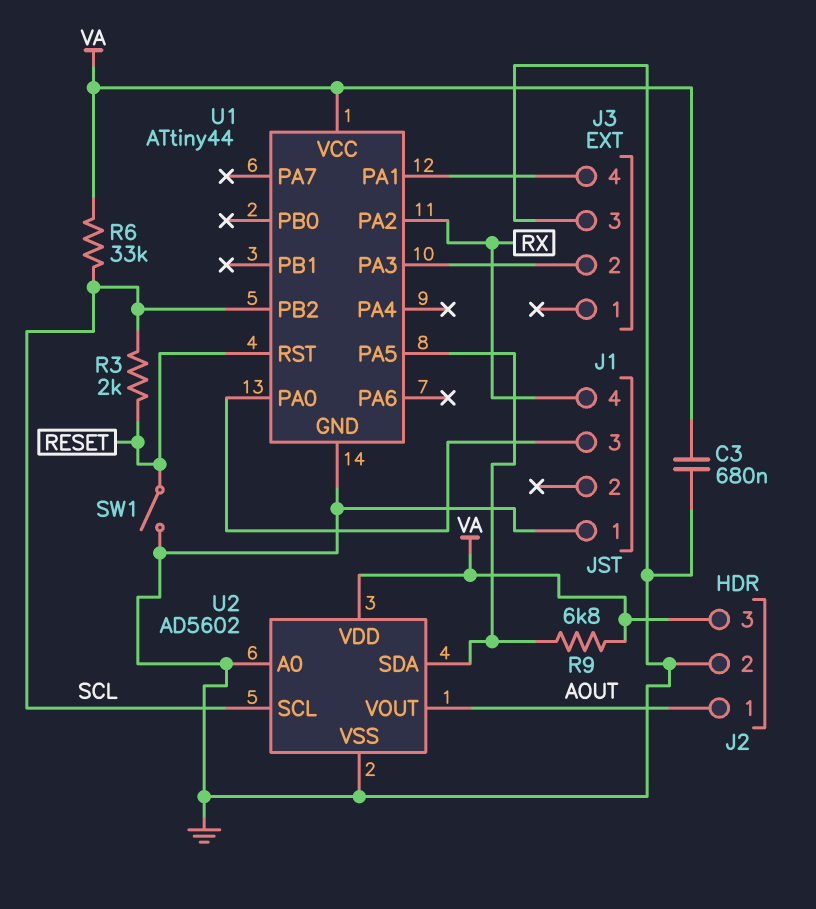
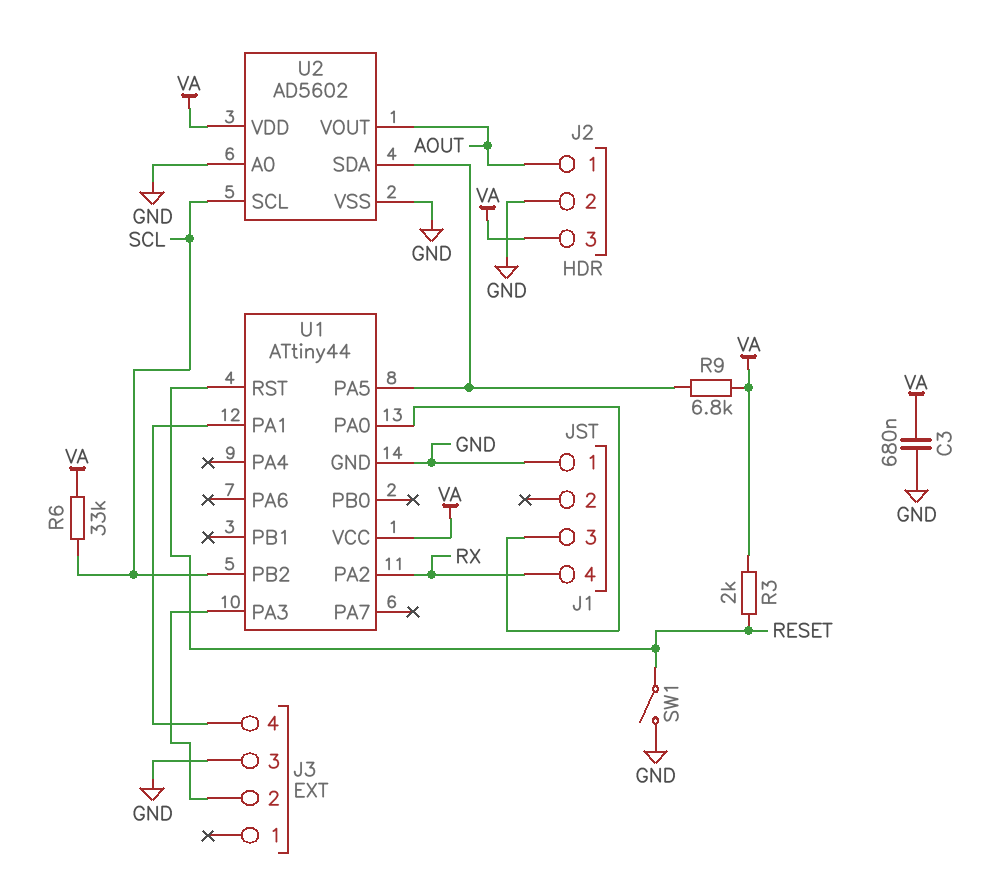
R3: 2k (RESET, SCL) -> 2k (RESET, VA)

